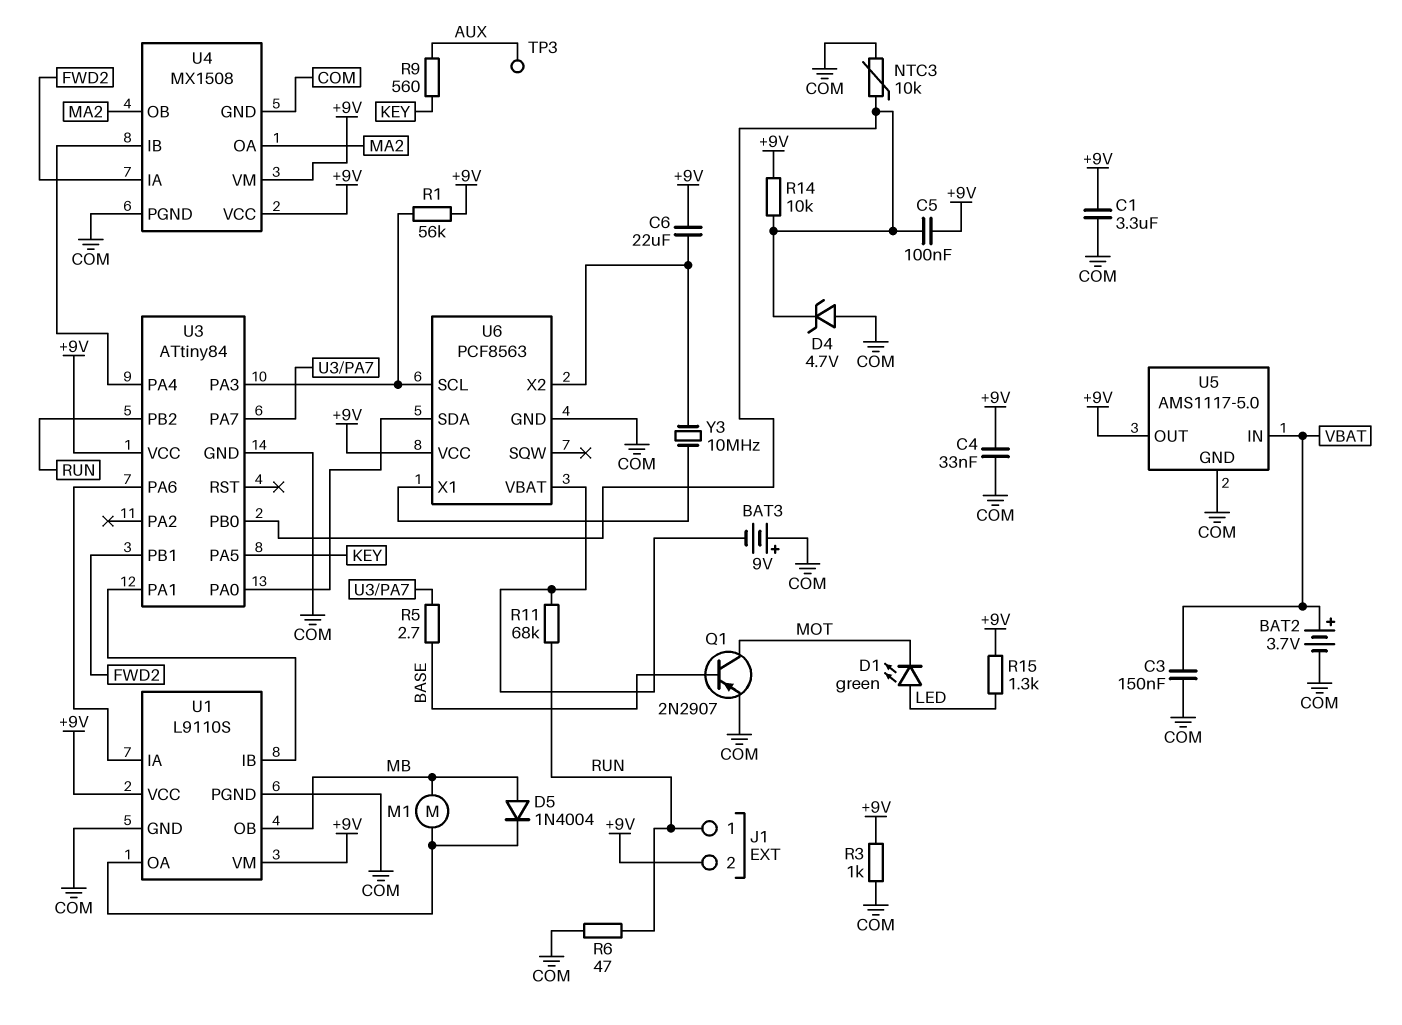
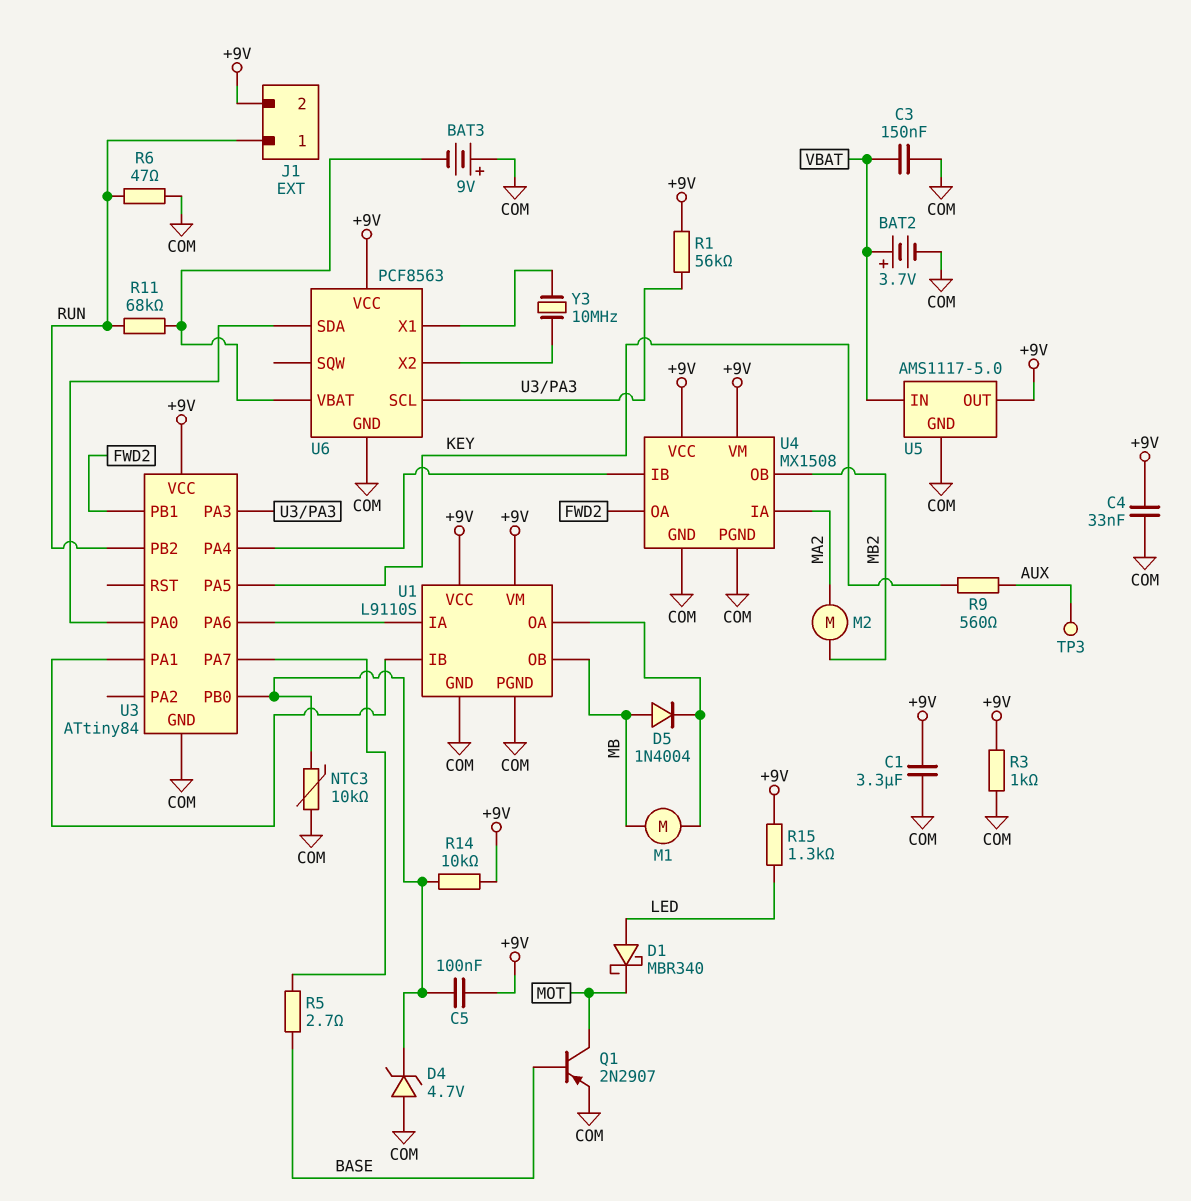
C6: 22uF (+9V, U6/X2) -> none
D1: LED green (A LED, K MOT) -> schottky MBR340 (A LED, K MOT)
M2: none -> motor (MA2, MB2)
U4 pin IA: FWD2 -> MA2
U4 pin OA: MA2 -> FWD2
U4 pin OB: MA2 -> MB2

